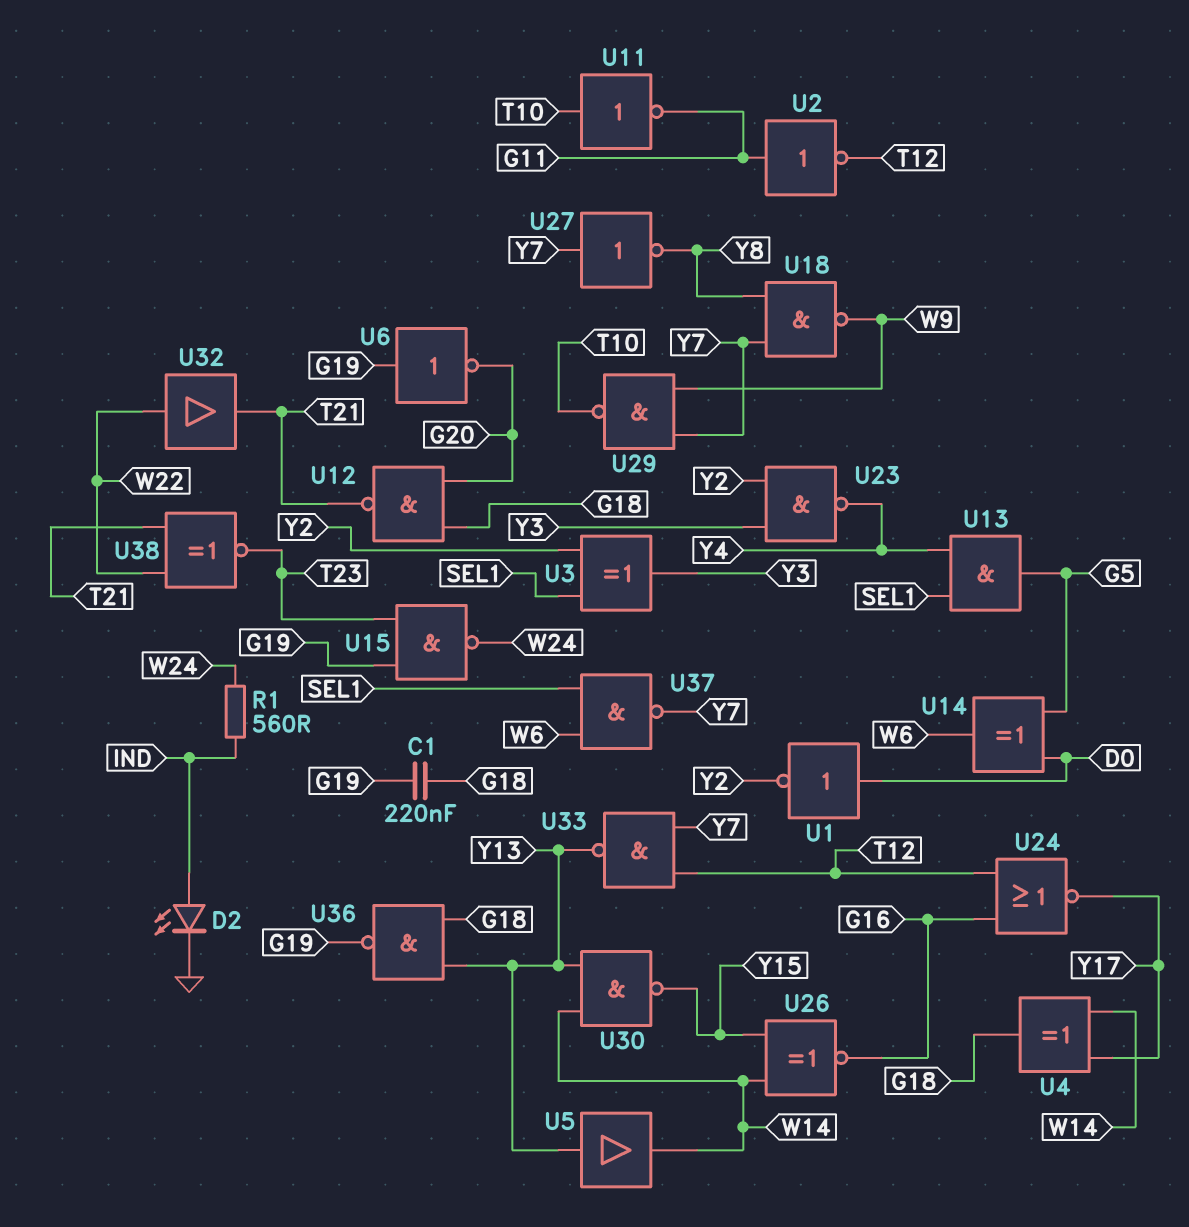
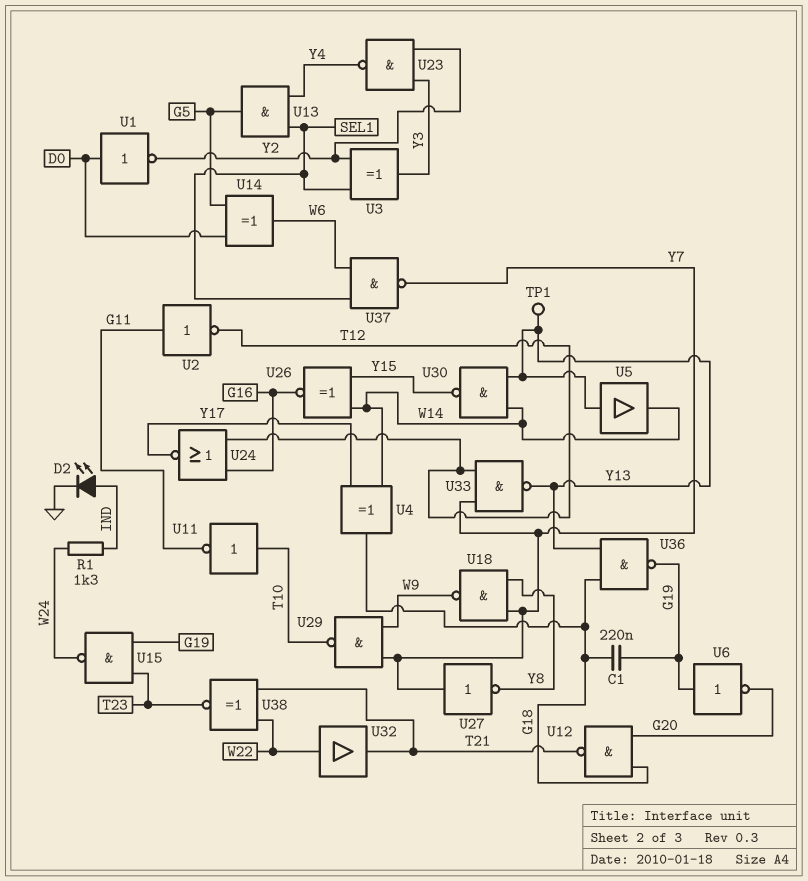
R1: 560 (IND, W24) -> 1.3k (IND, W24)
TP1: none -> test point (Y13)

